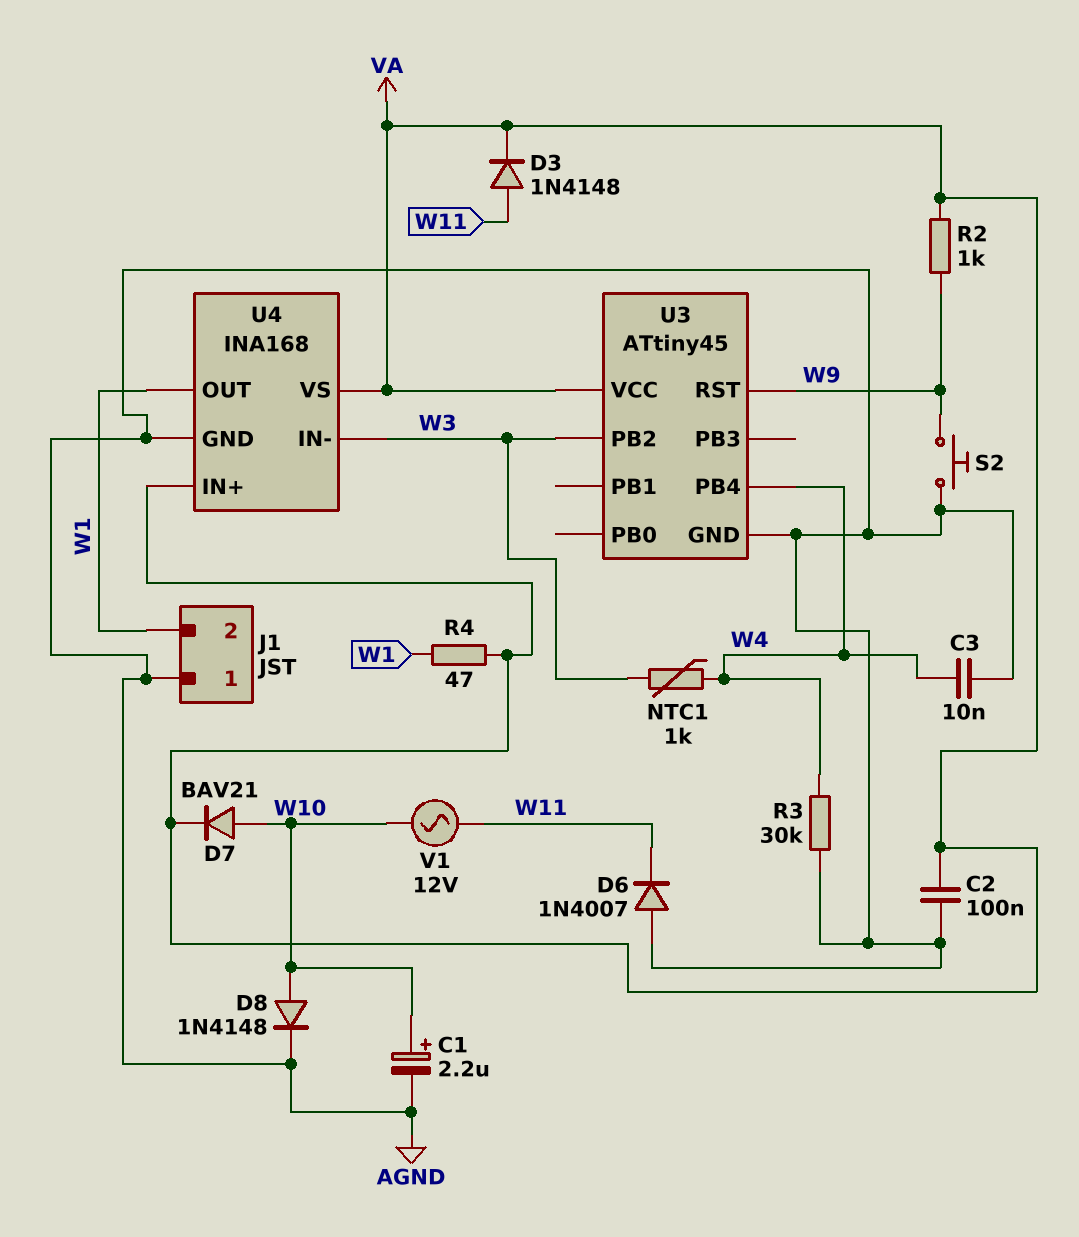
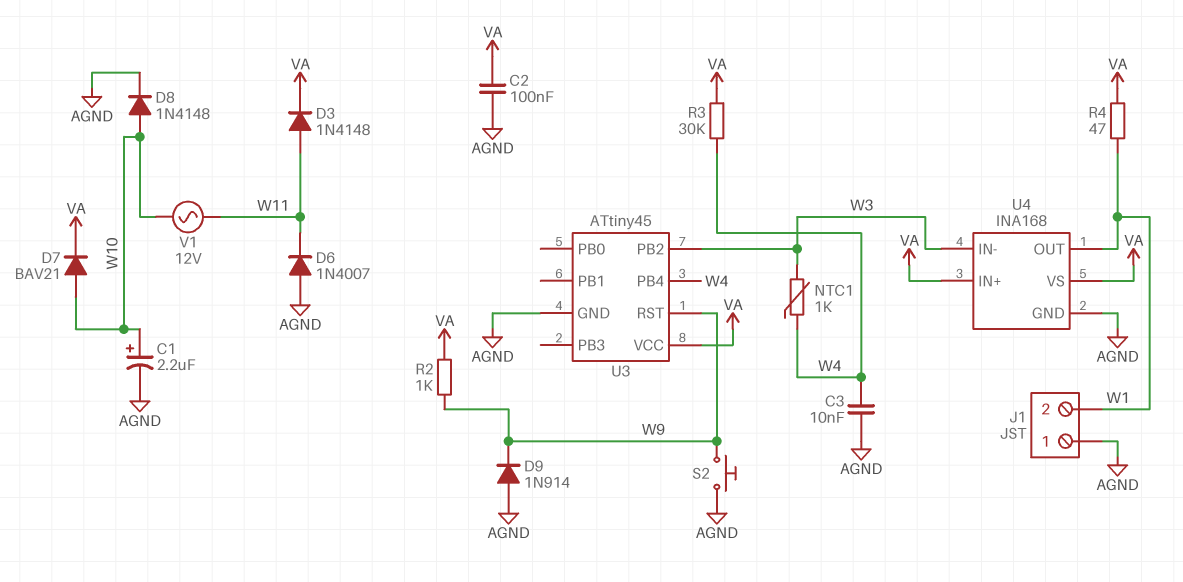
D9: none -> diode 1N914 (A AGND, K W9)
R3: 30k (AGND, W4) -> 30k (VA, W4)

